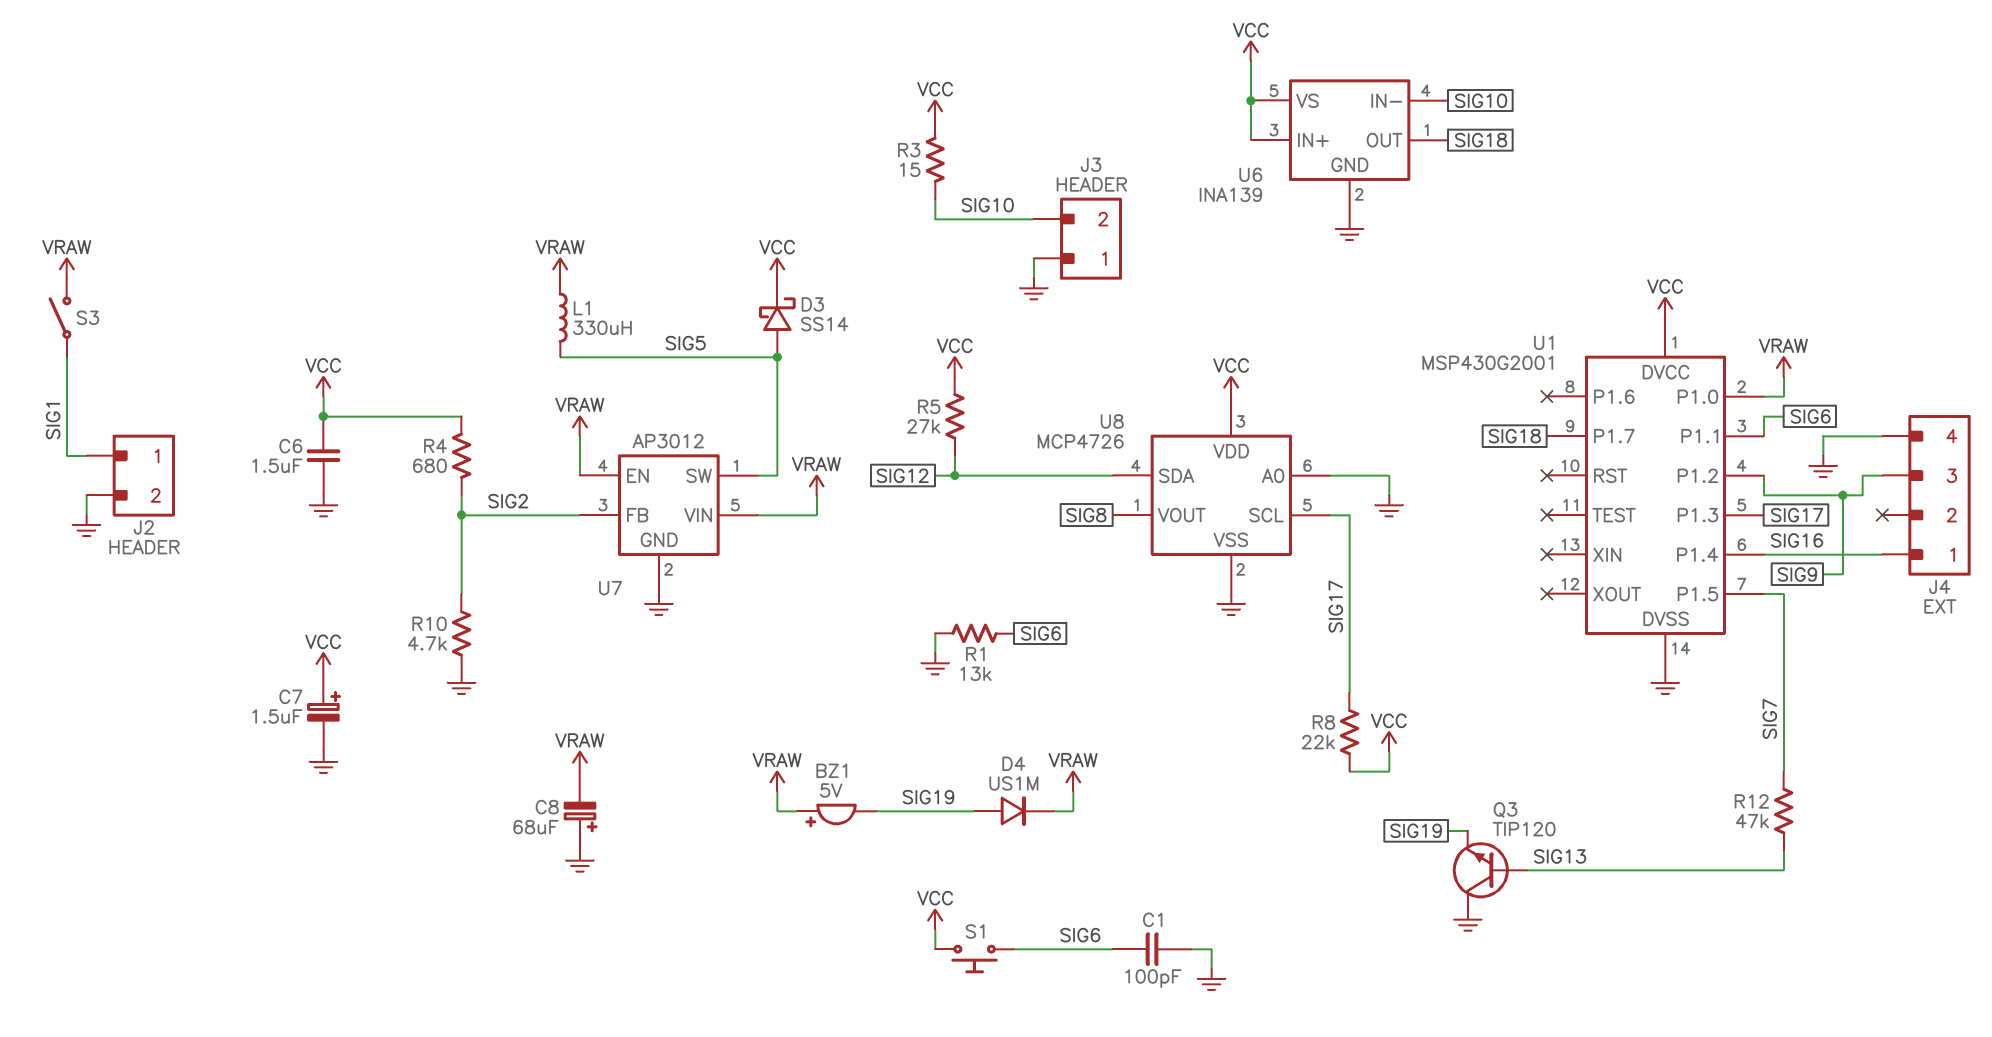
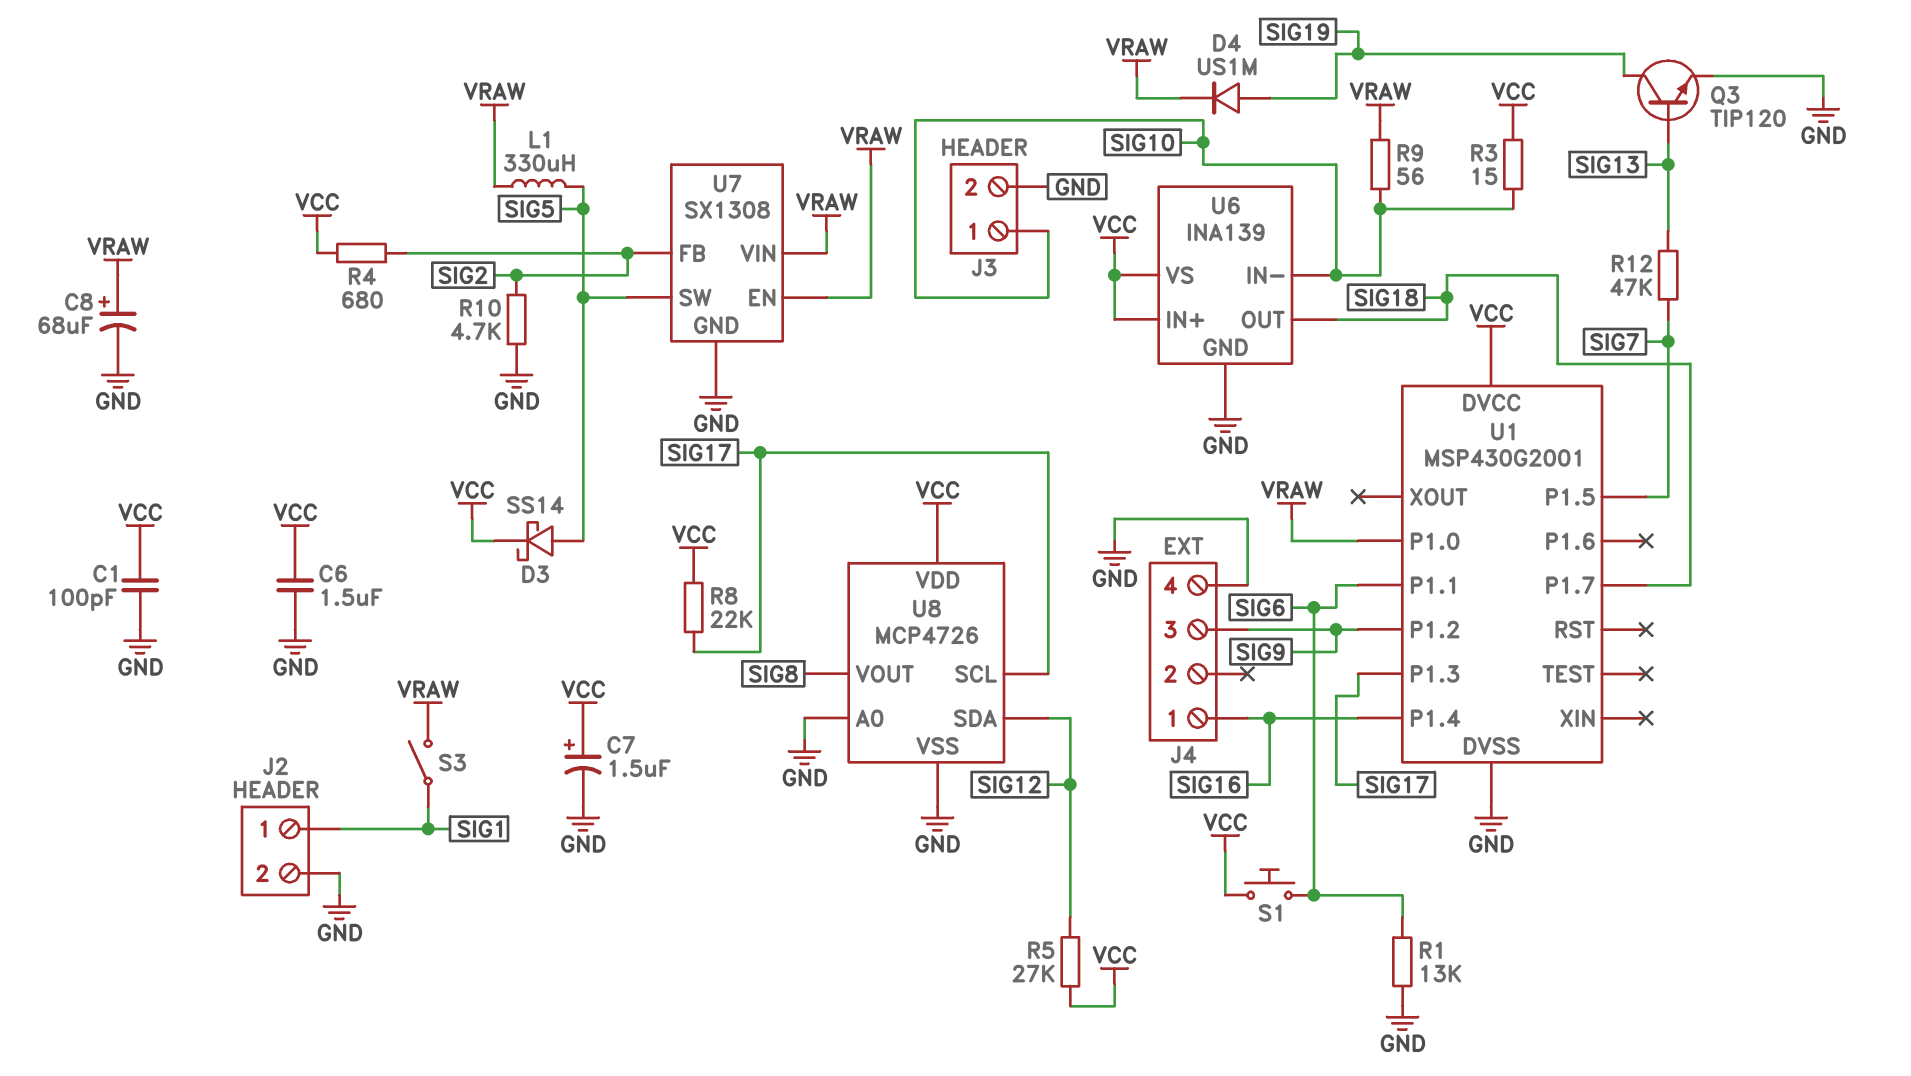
BZ1: buzzer 5V (plus VRAW, minus SIG19) -> none
C1: 100pF (GND, SIG6) -> 100pF (GND, VCC)
C8: 68uF (plus GND, minus VRAW) -> 68uF (plus VRAW, minus GND)
J3 pin 1: GND -> SIG10
J3 pin 2: SIG10 -> GND
Q3: NPN TIP120 (B SIG13, C GND, E SIG19) -> NPN TIP120 (B SIG13, C SIG19, E GND)
R9: none -> 56 (SIG10, VRAW)
U7: AP3012 -> SX1308

